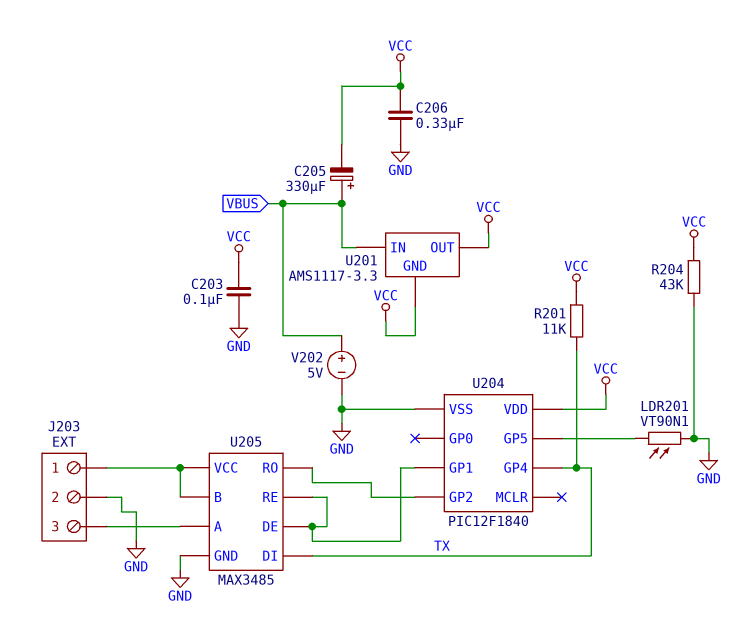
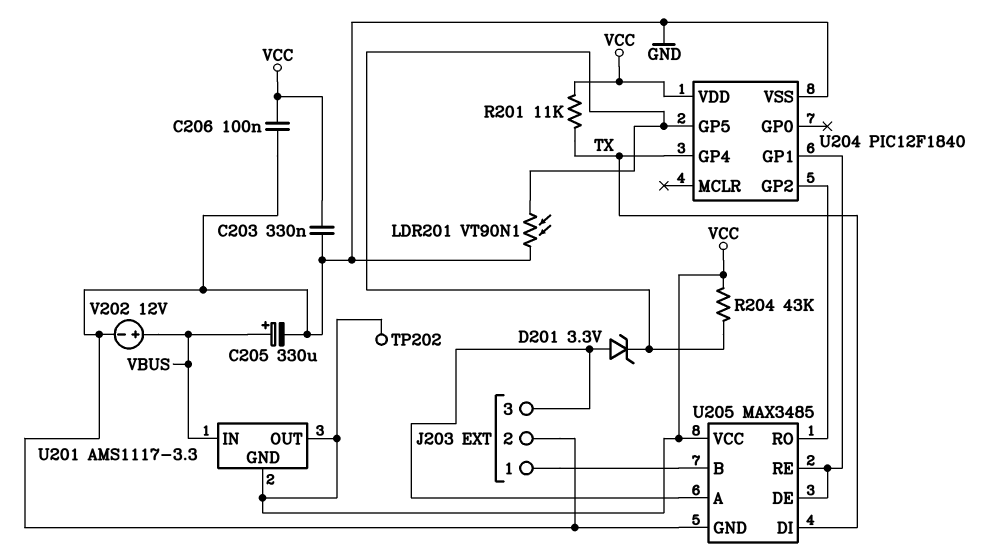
C203: 100nF (GND, VCC) -> 330nF (GND, VCC)
C205: 330uF (plus VBUS, minus VCC) -> 330uF (plus VBUS, minus GND)
C206: 330nF (GND, VCC) -> 100nF (GND, VCC)
D201: none -> zener 3.3V (A J203/3, K U204/GP5)
R204: 43k (GND, VCC) -> 43k (U204/GP5, VCC)
TP202: none -> test point (VCC)
U205 pin VCC: J203/1 -> VCC
V202: 5V (plus VBUS, minus GND) -> 12V (plus VBUS, minus GND)

